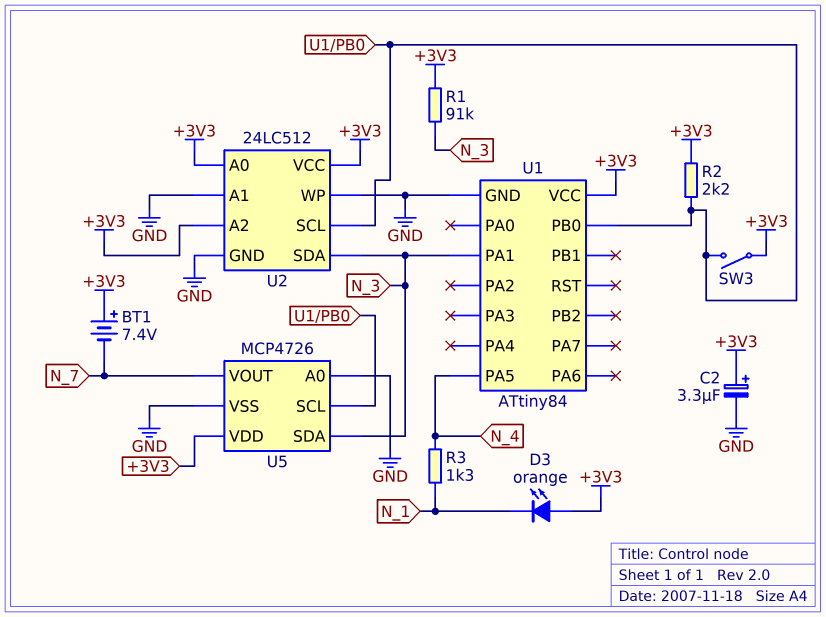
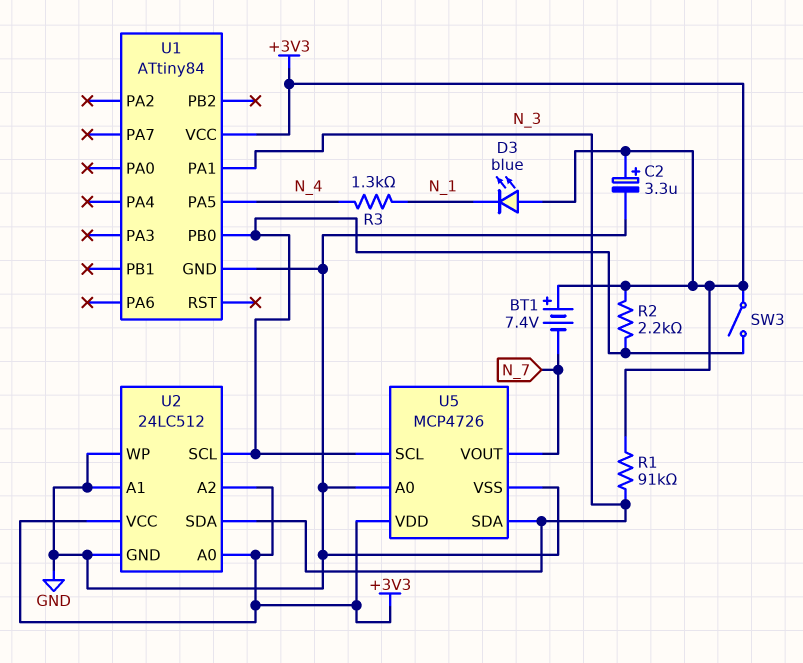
D3: LED orange (A +3V3, K N_1) -> LED blue (A +3V3, K N_1)

